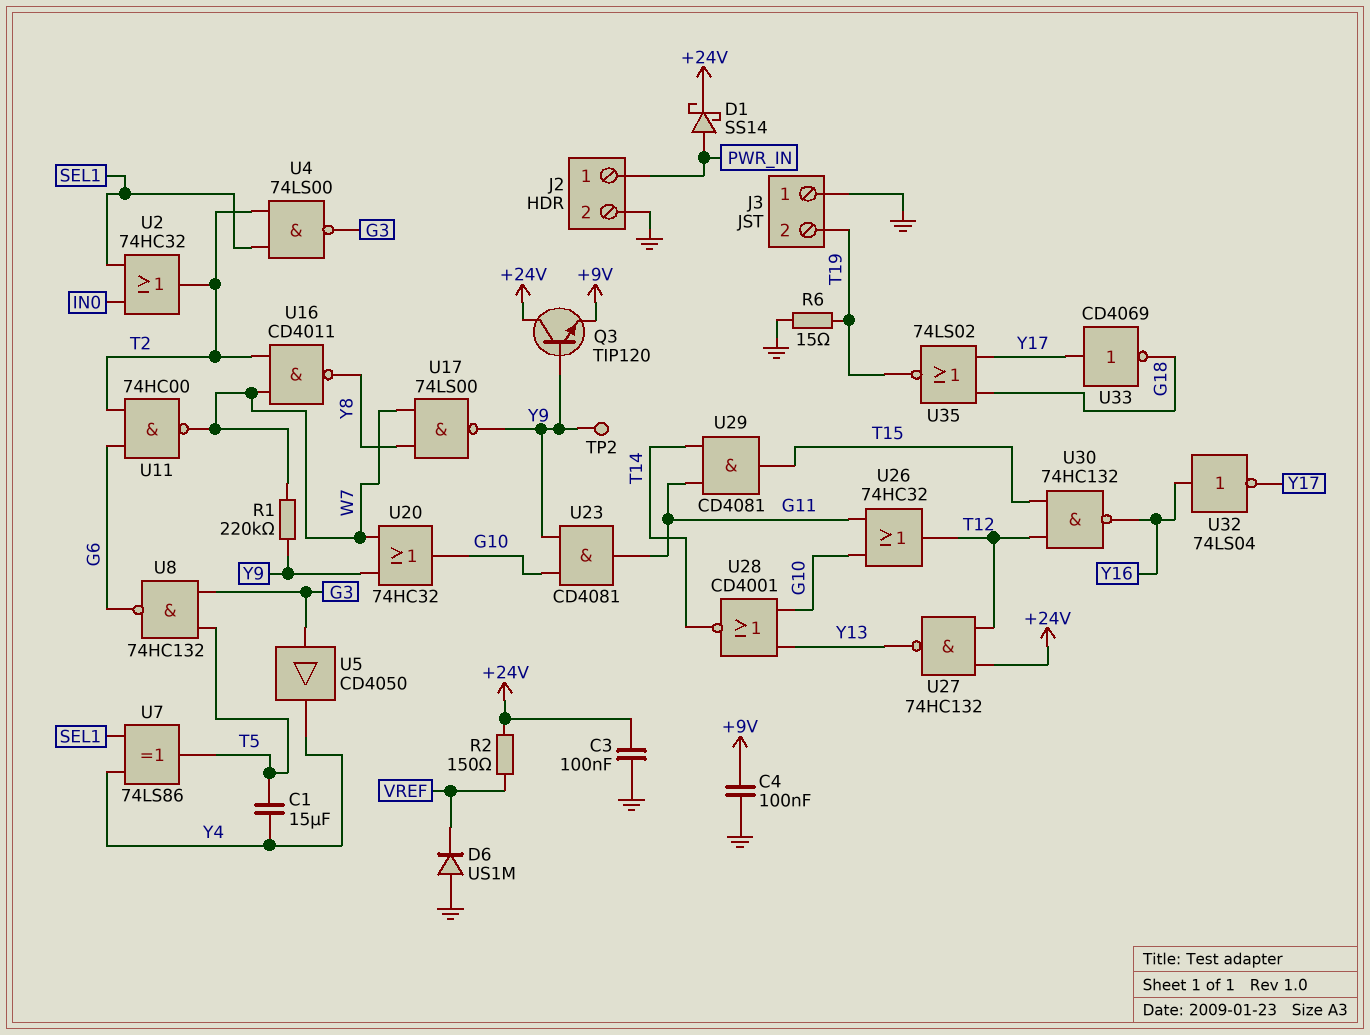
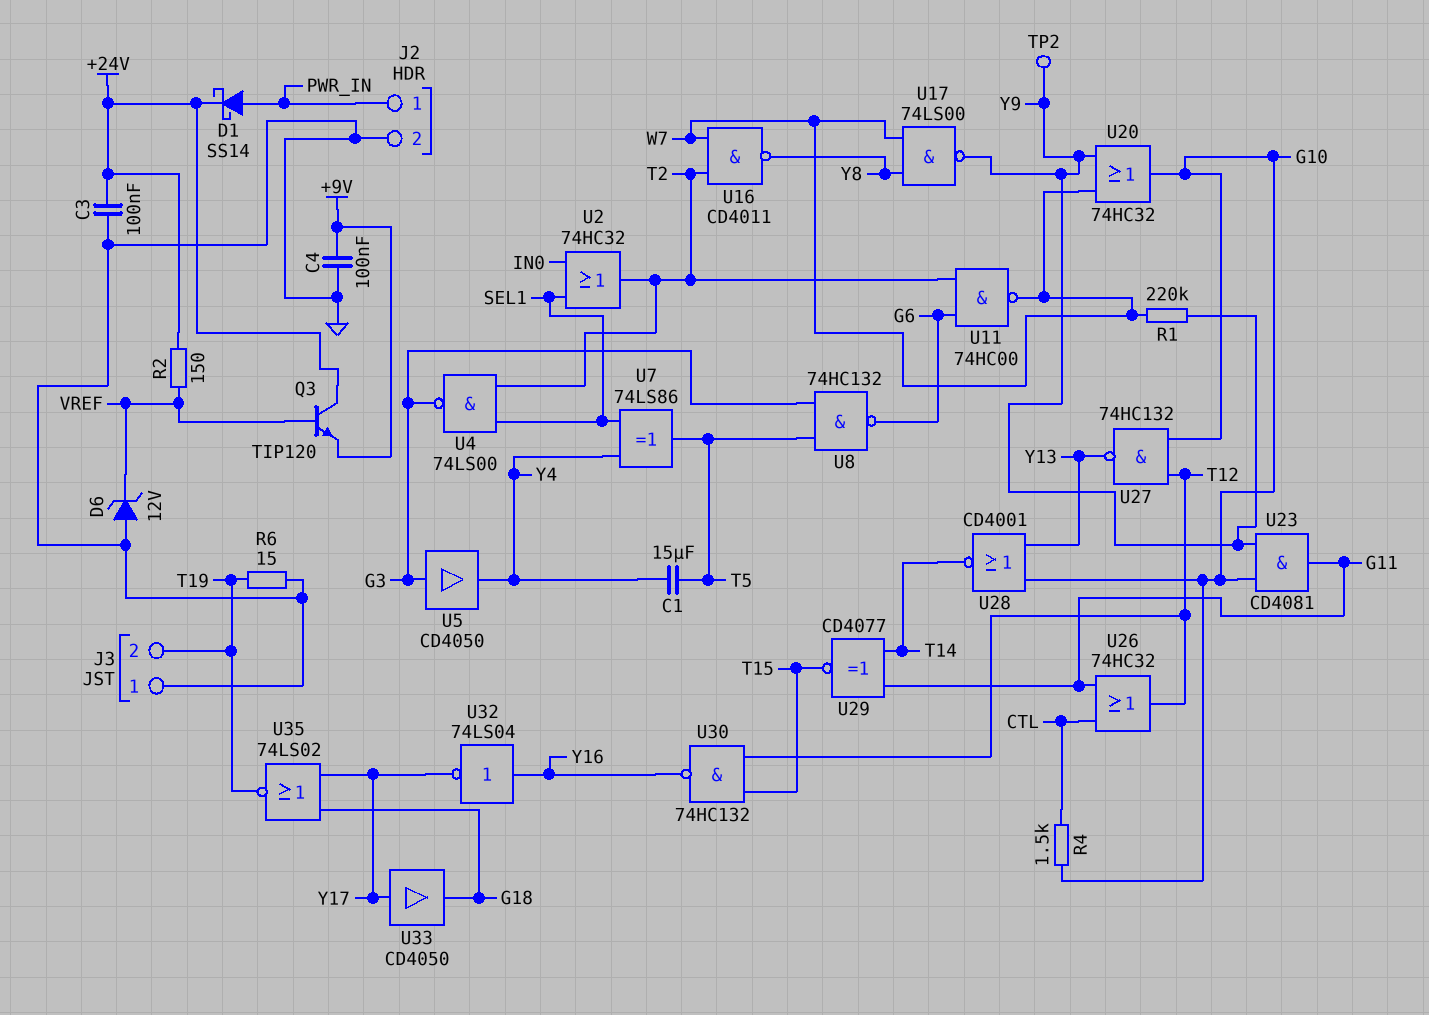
D6: diode US1M (A GND, K VREF) -> zener 12V (A GND, K VREF)
Q3: NPN TIP120 (B Y9, C +24V, E +9V) -> NPN TIP120 (B VREF, C +24V, E +9V)
R4: none -> 1.5k (CTL, G10)
U26: OR 74HC32 (in G10, in G11, out T12) -> OR 74HC32 (in CTL, in G11, out T12)
U27: NAND 74HC132 (in +24V, in T12, out Y13) -> NAND 74HC132 (in G10, in T12, out Y13)
U29: AND CD4081 (in G11, in T14, out T15) -> XNOR CD4077 (in G11, in T14, out T15)
U33: NOT CD4069 (in Y17, out G18) -> buffer CD4050 (in Y17, out G18)

